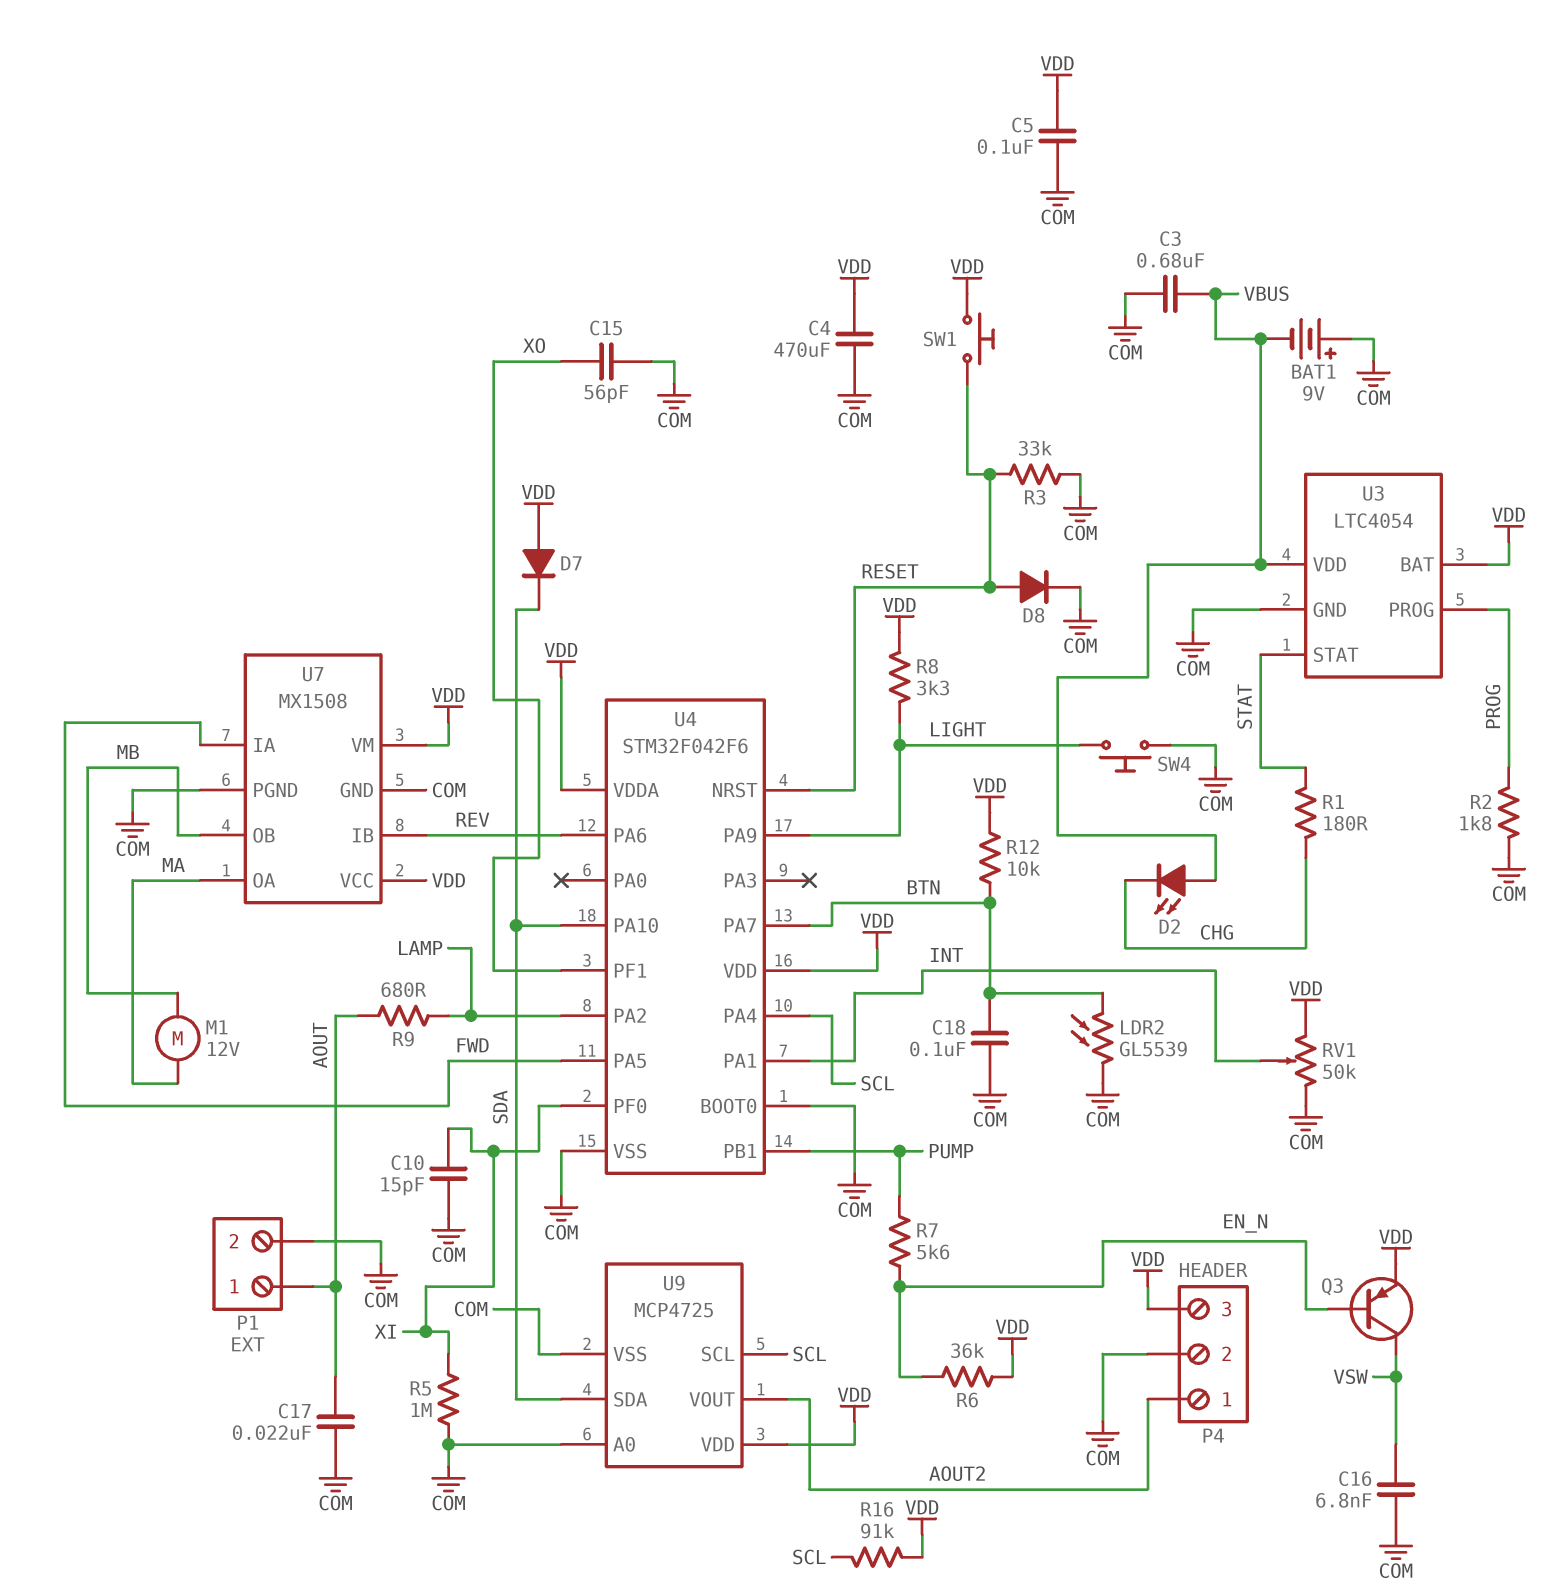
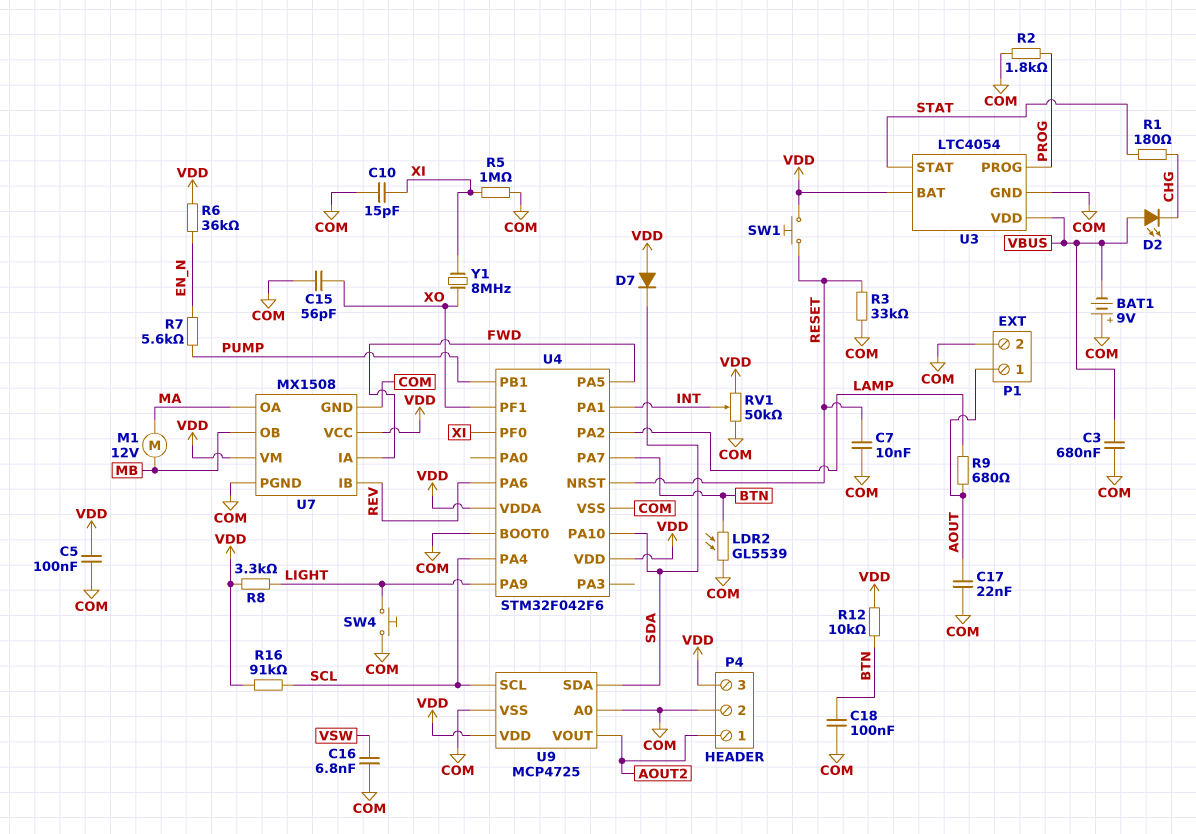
C4: 470uF (COM, VDD) -> none
C7: none -> 10nF (COM, RESET)
D8: diode (A RESET, K COM) -> none
Q3: PNP (B EN_N, C VSW, E VDD) -> none
Y1: none -> 8MHz (XI, XO)

